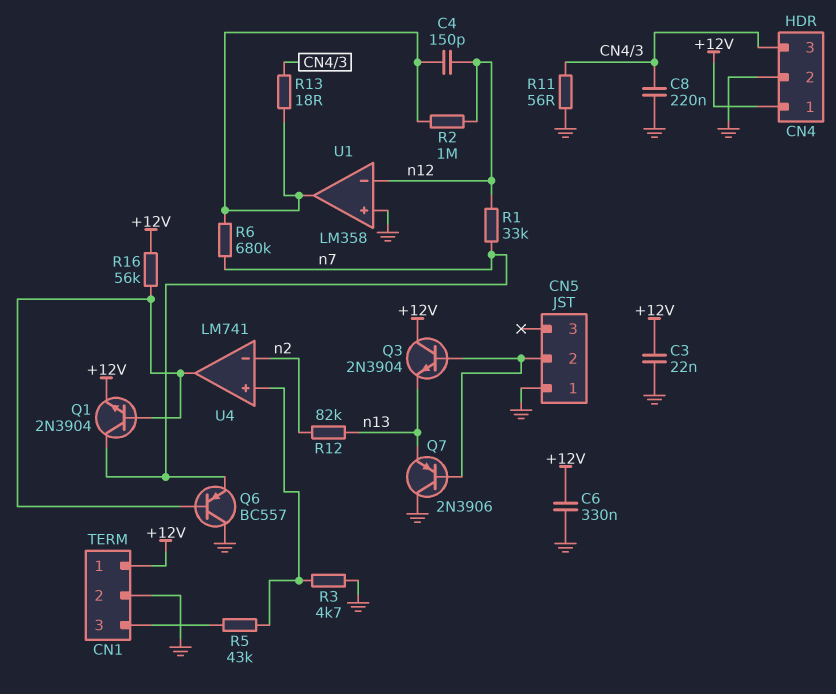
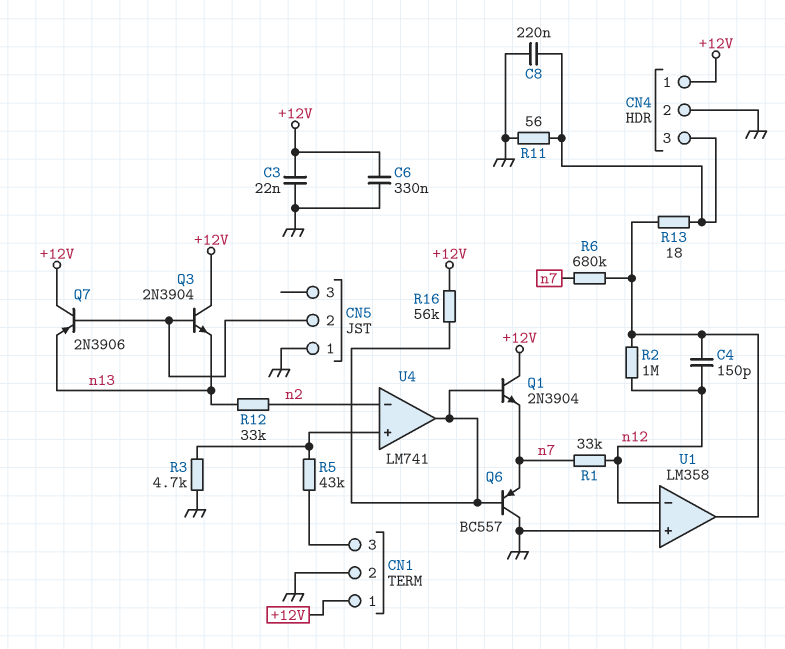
Q1: NPN 2N3904 (B U4/out, C n7, E +12V) -> NPN 2N3904 (B U4/out, C +12V, E n7)
Q7: PNP 2N3906 (B CN5/2, C GND, E n13) -> PNP 2N3906 (B CN5/2, C +12V, E n13)
R12: 82k (n2, n13) -> 33k (n2, n13)

